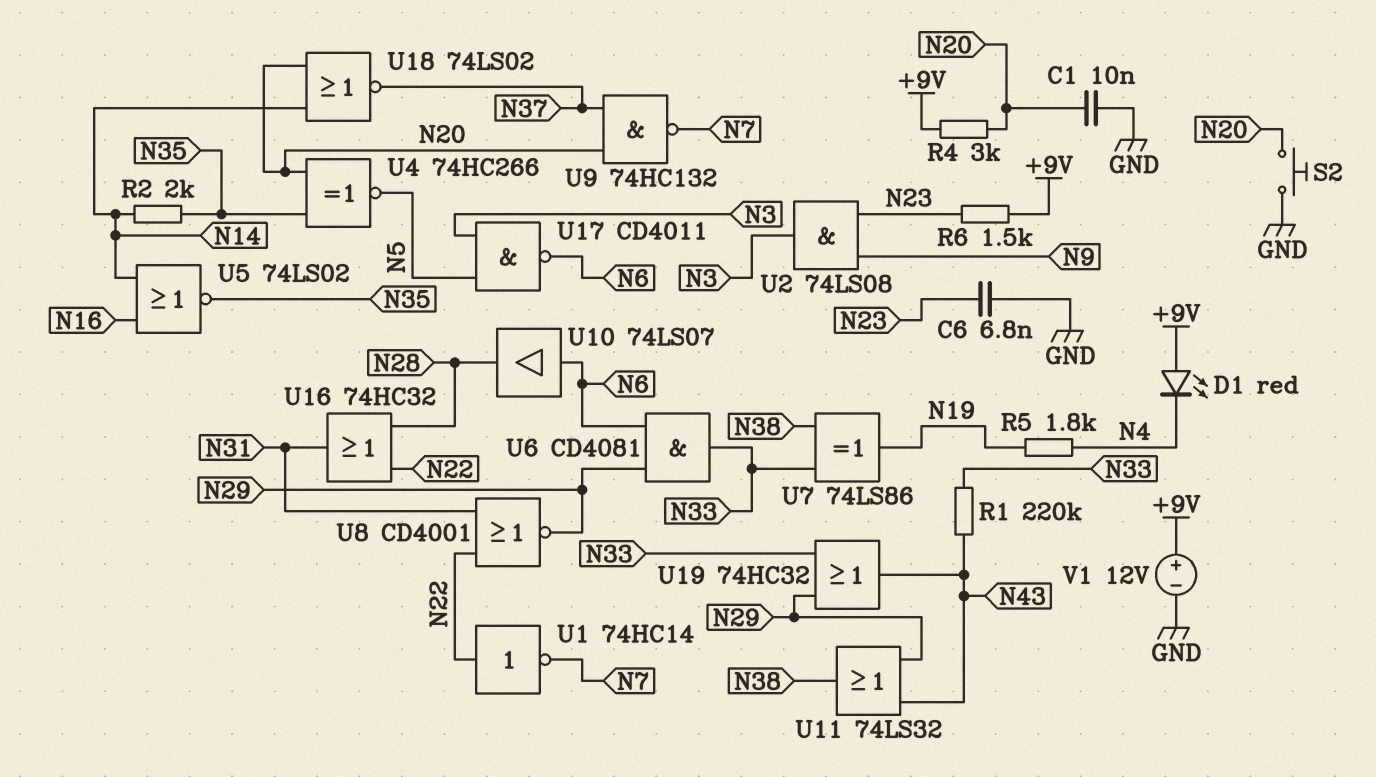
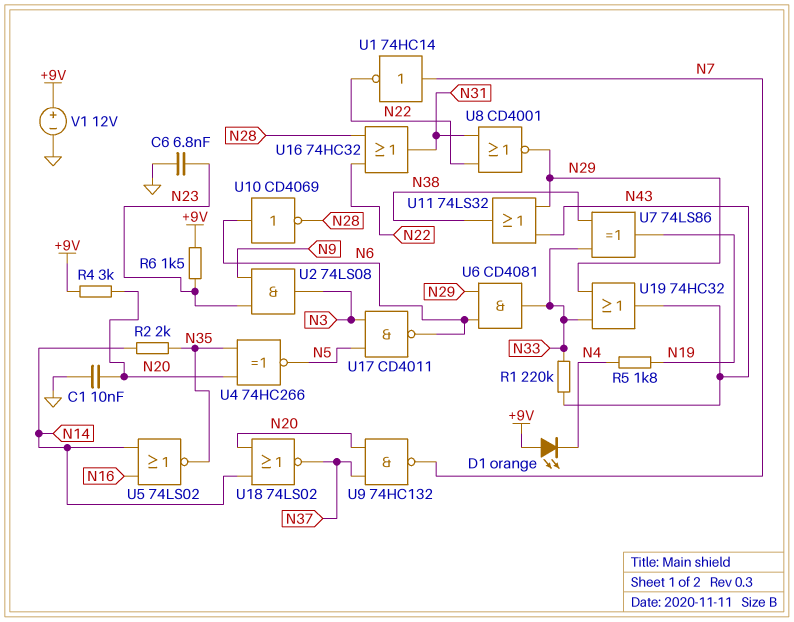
D1: LED red (A +9V, K N4) -> LED orange (A +9V, K N4)
S2: button (GND, N20) -> none
U1: NOT 74HC14 (in N22, out N7) -> NOT 74HC14 (in N7, out N22)
U10: buffer 74LS07 (in N6, out N28) -> NOT CD4069 (in N6, out N28)

